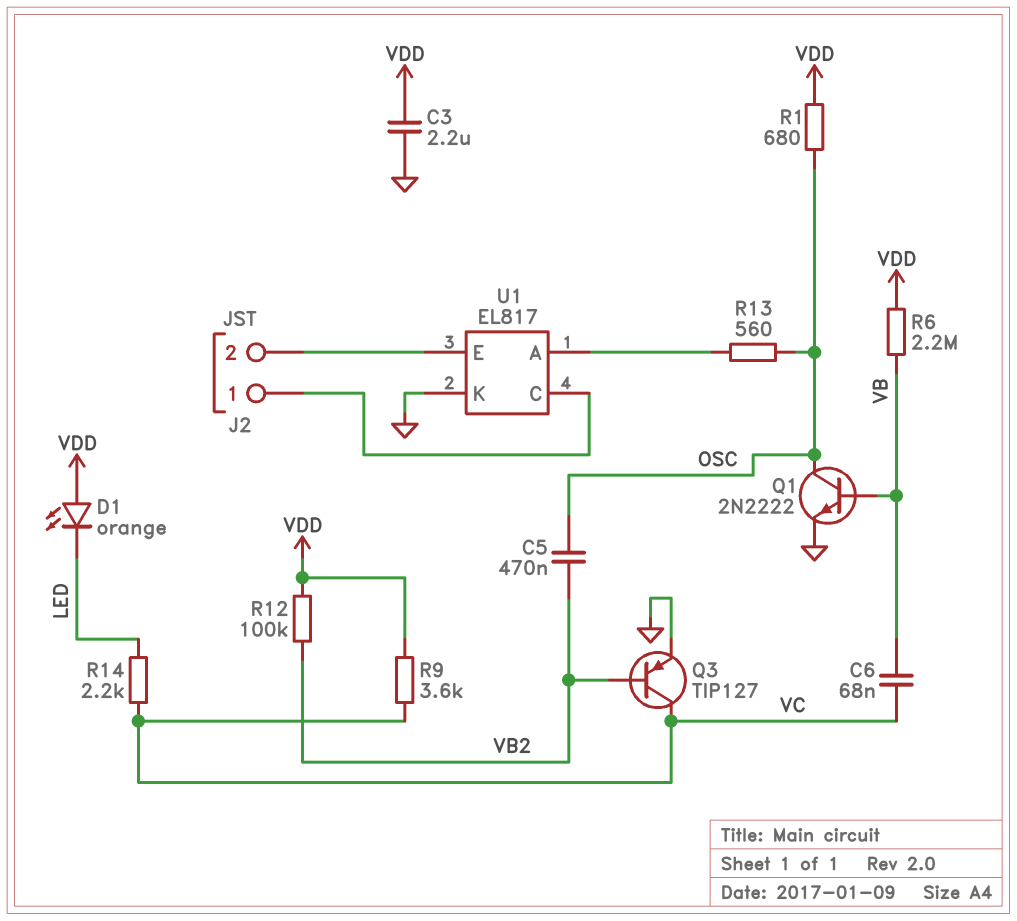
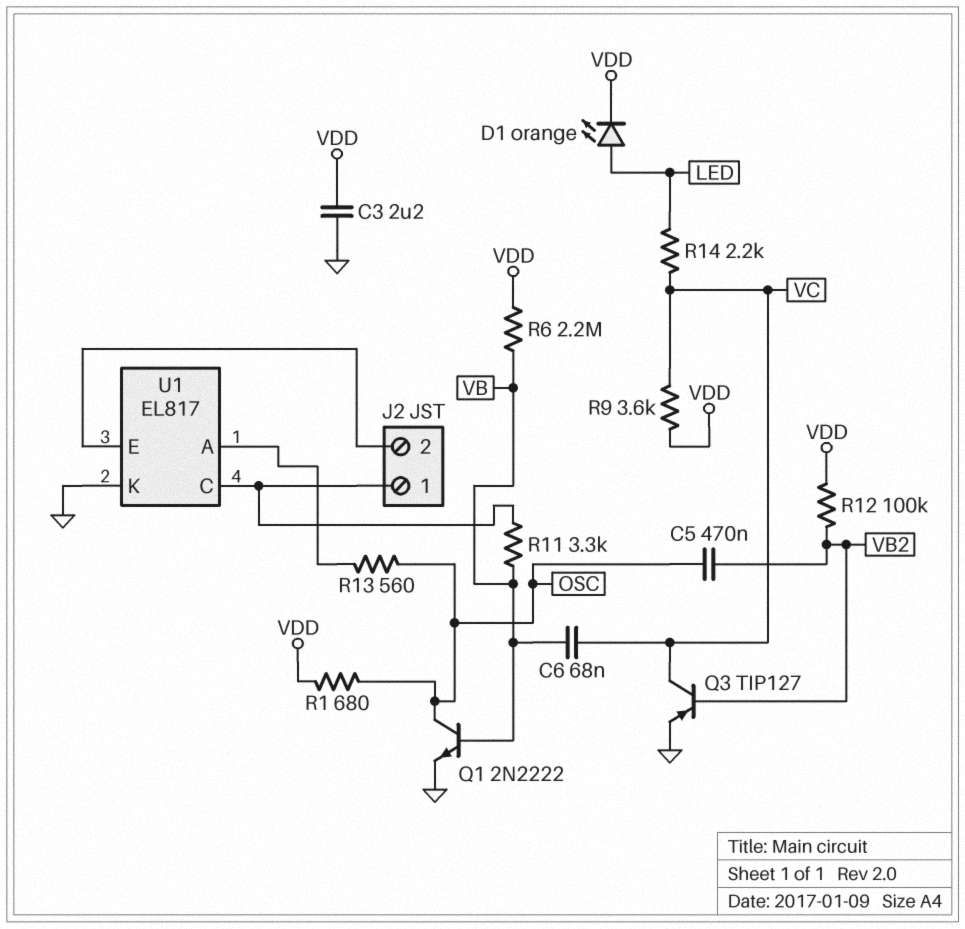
D1: LED orange (A VDD, K LED) -> LED orange (A LED, K VDD)
R11: none -> 3.3k (J2/1, VB)

